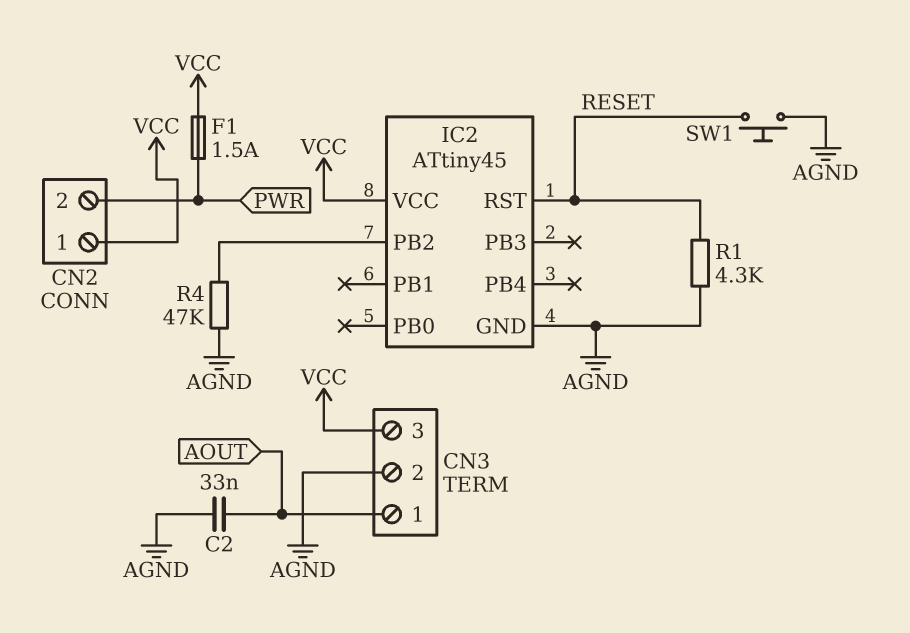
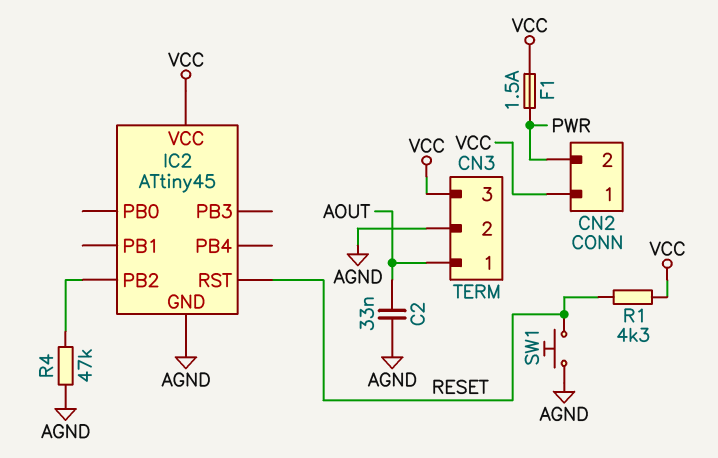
R1: 4.3k (AGND, RESET) -> 4.3k (RESET, VCC)

